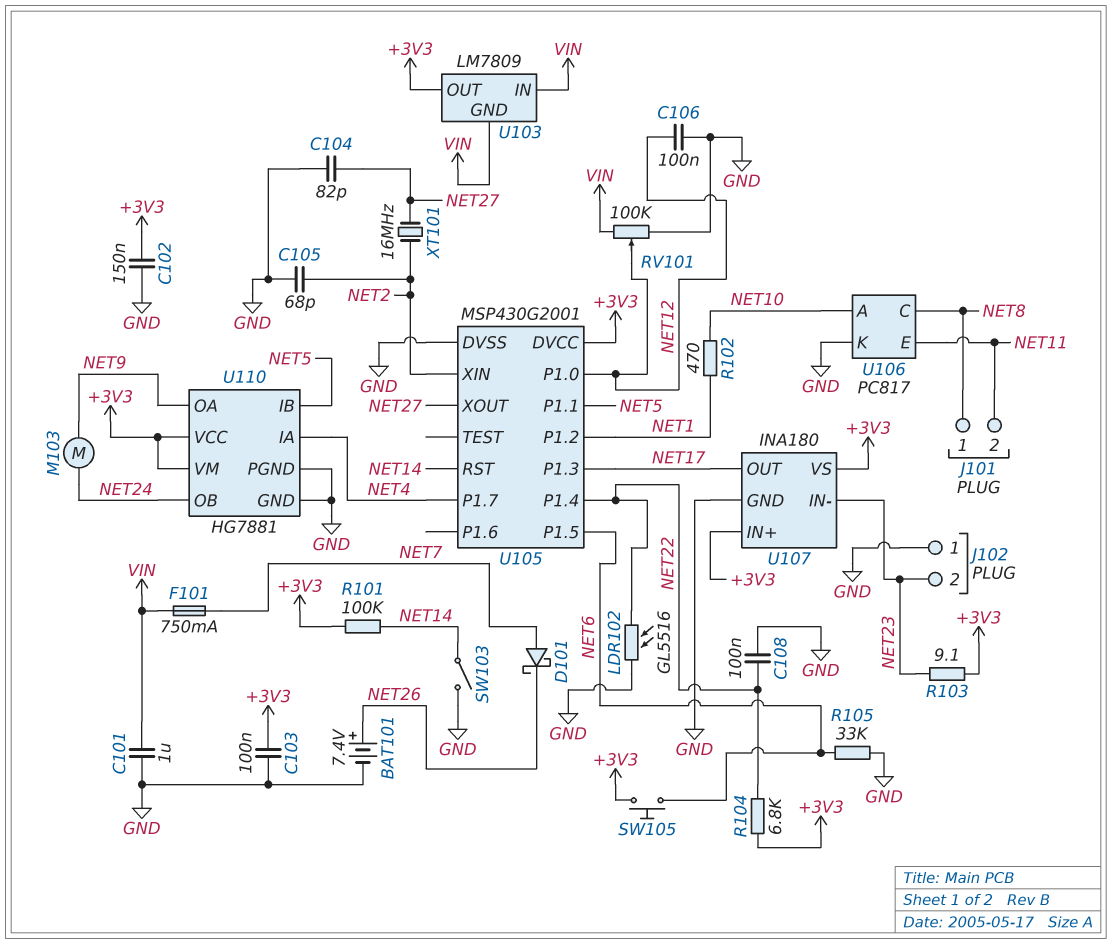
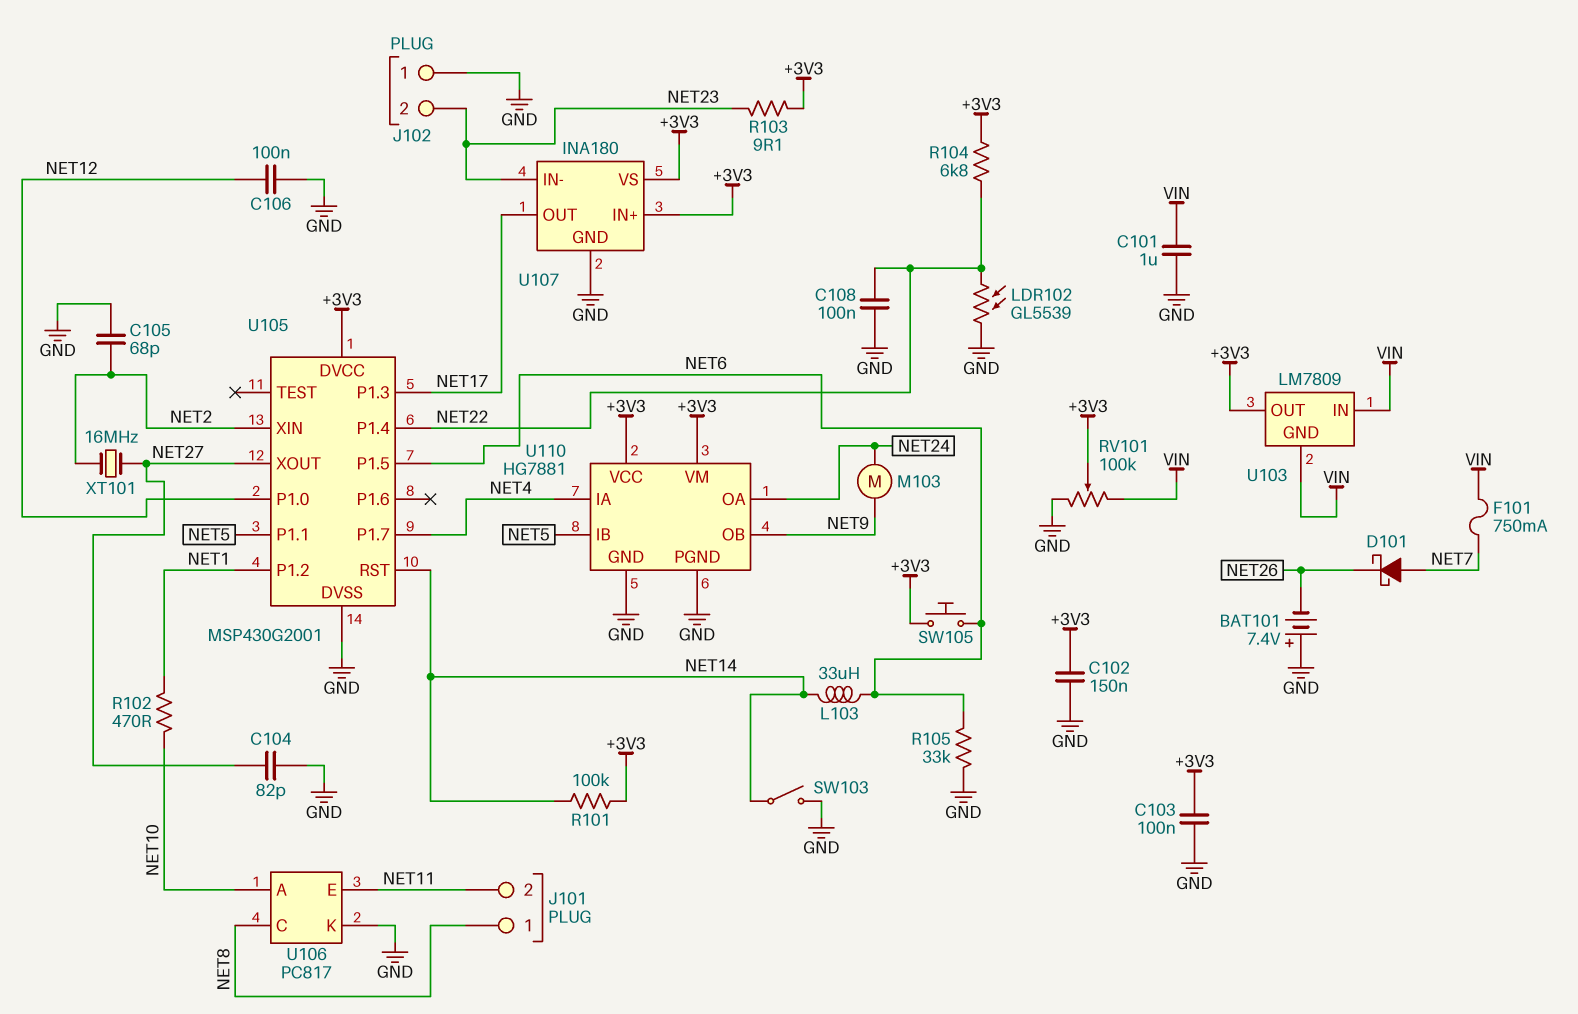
BAT101: 7.4V (plus NET26, minus GND) -> 7.4V (plus GND, minus NET26)
L103: none -> 33uH (NET6, NET14)
LDR102: GL5516 (GND, NET22) -> GL5539 (GND, NET22)
RV101: 100k (GND, VIN, wiper NET12) -> 100k (GND, VIN, wiper +3V3)
U110 pin OA: NET9 -> NET24
U110 pin OB: NET24 -> NET9

